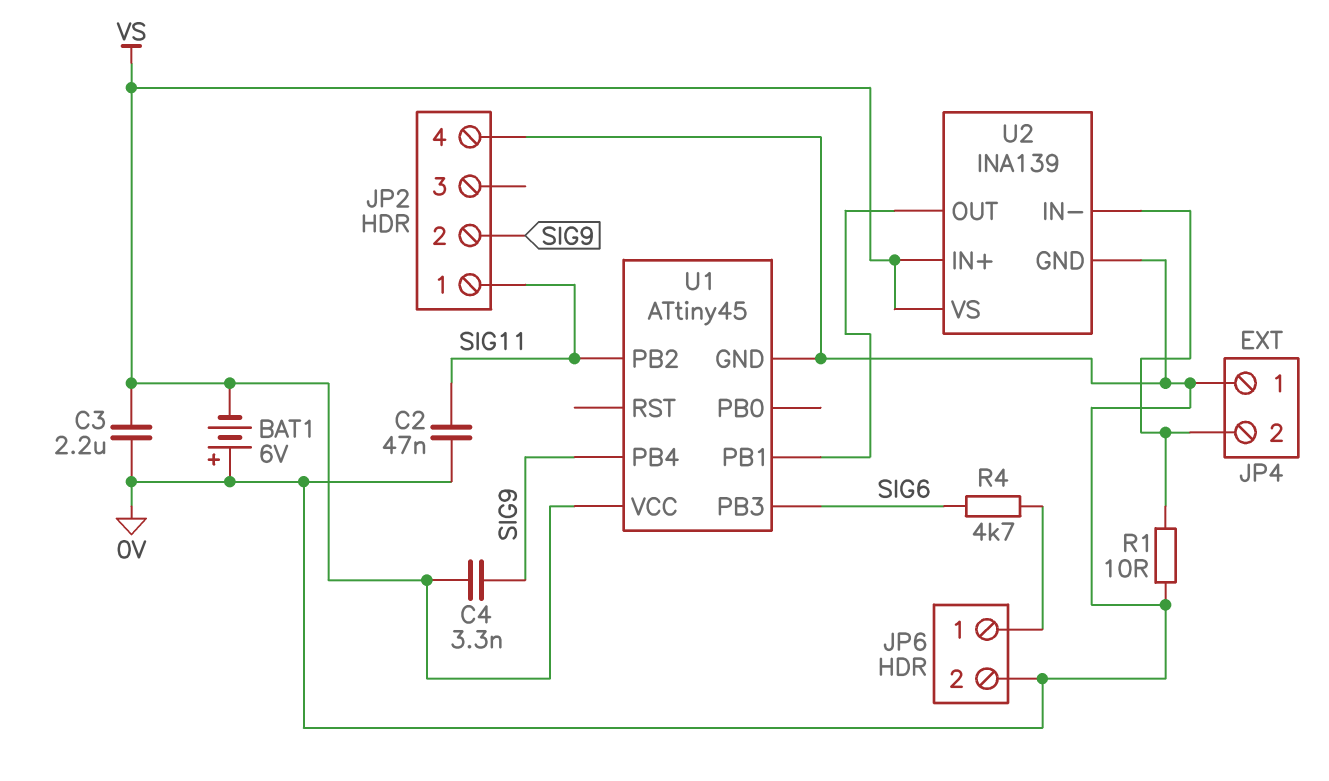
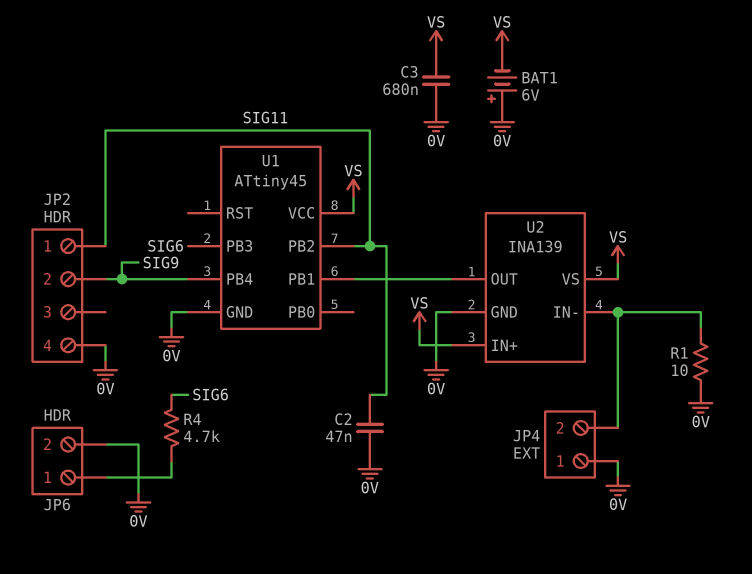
C3: 2.2uF (0V, VS) -> 680nF (0V, VS)
C4: 3.3nF (SIG9, VS) -> none

